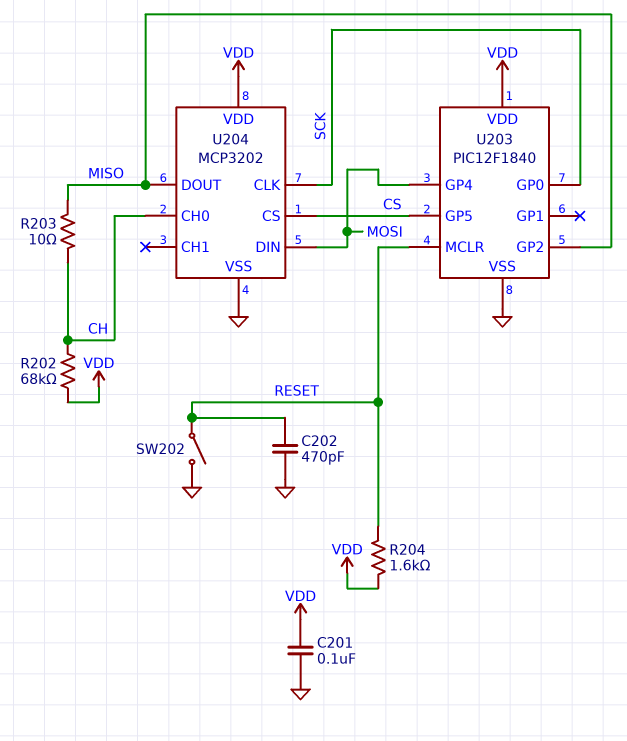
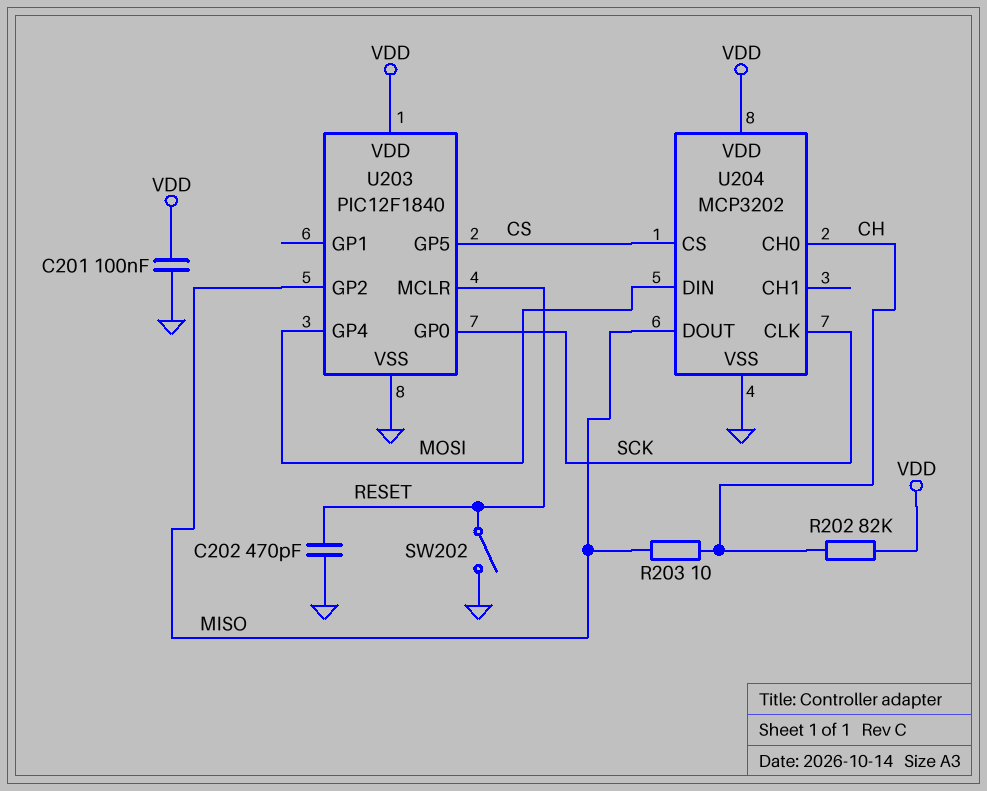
R202: 68k (CH, VDD) -> 82k (CH, VDD)
R204: 1.6k (RESET, VDD) -> none

